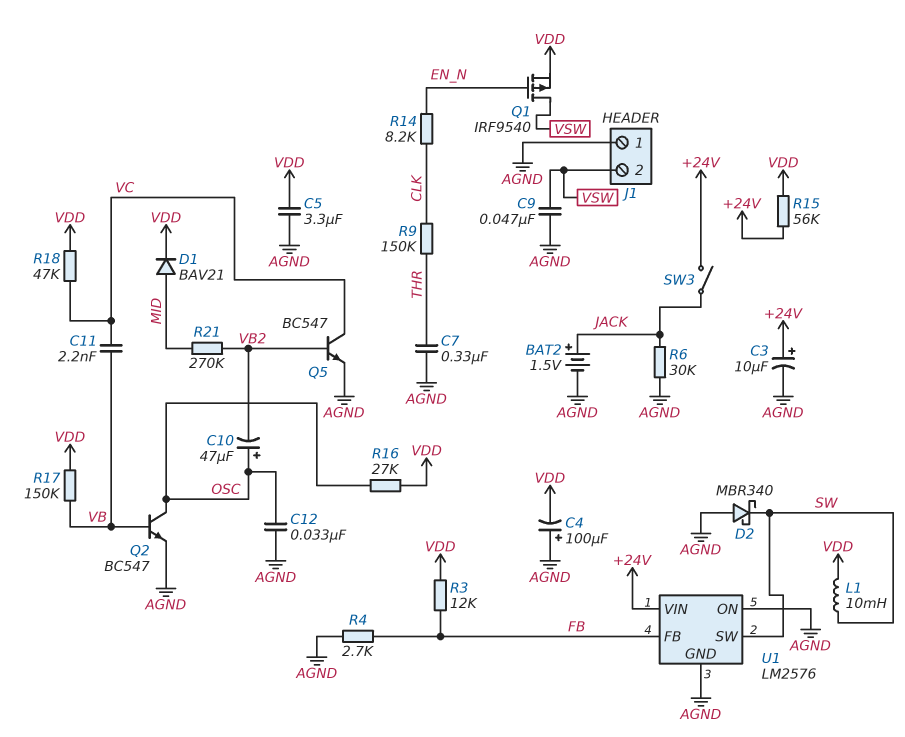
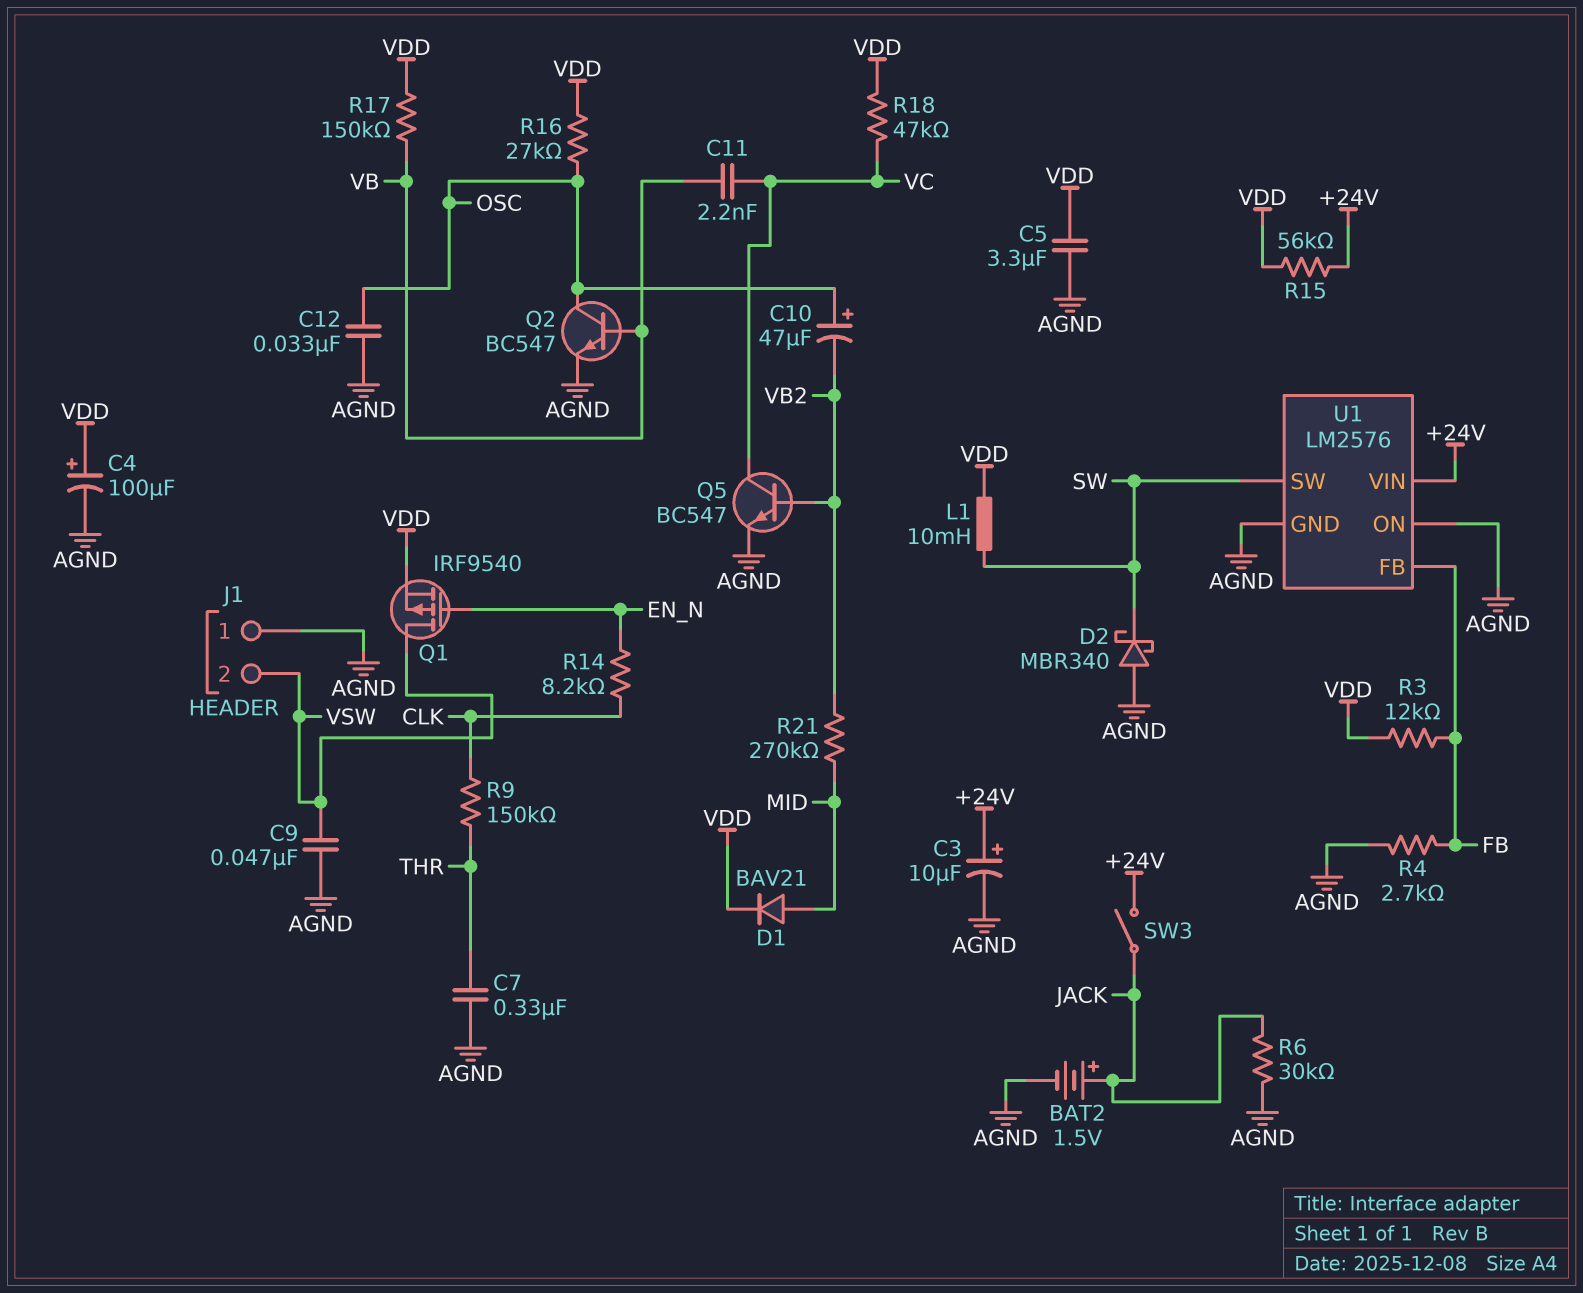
C4: 100uF (plus AGND, minus VDD) -> 100uF (plus VDD, minus AGND)

